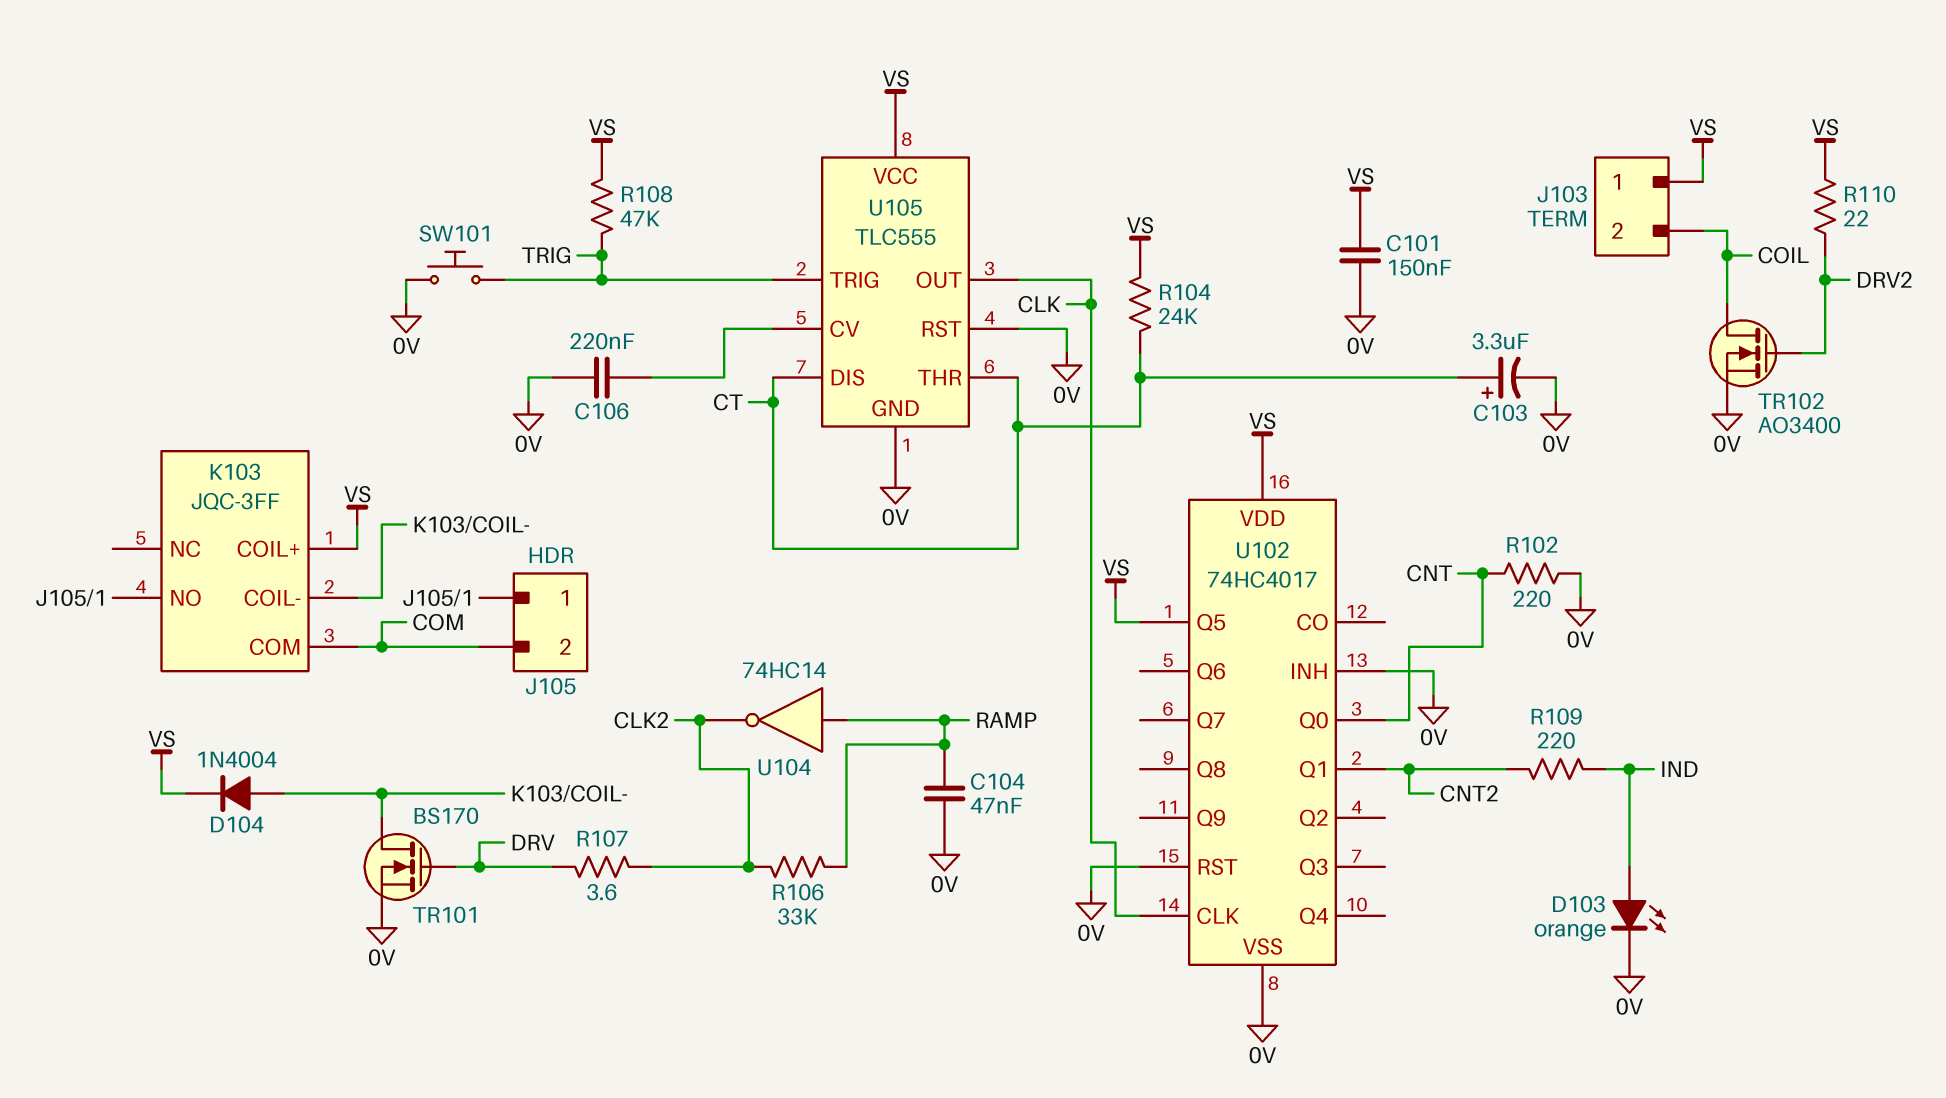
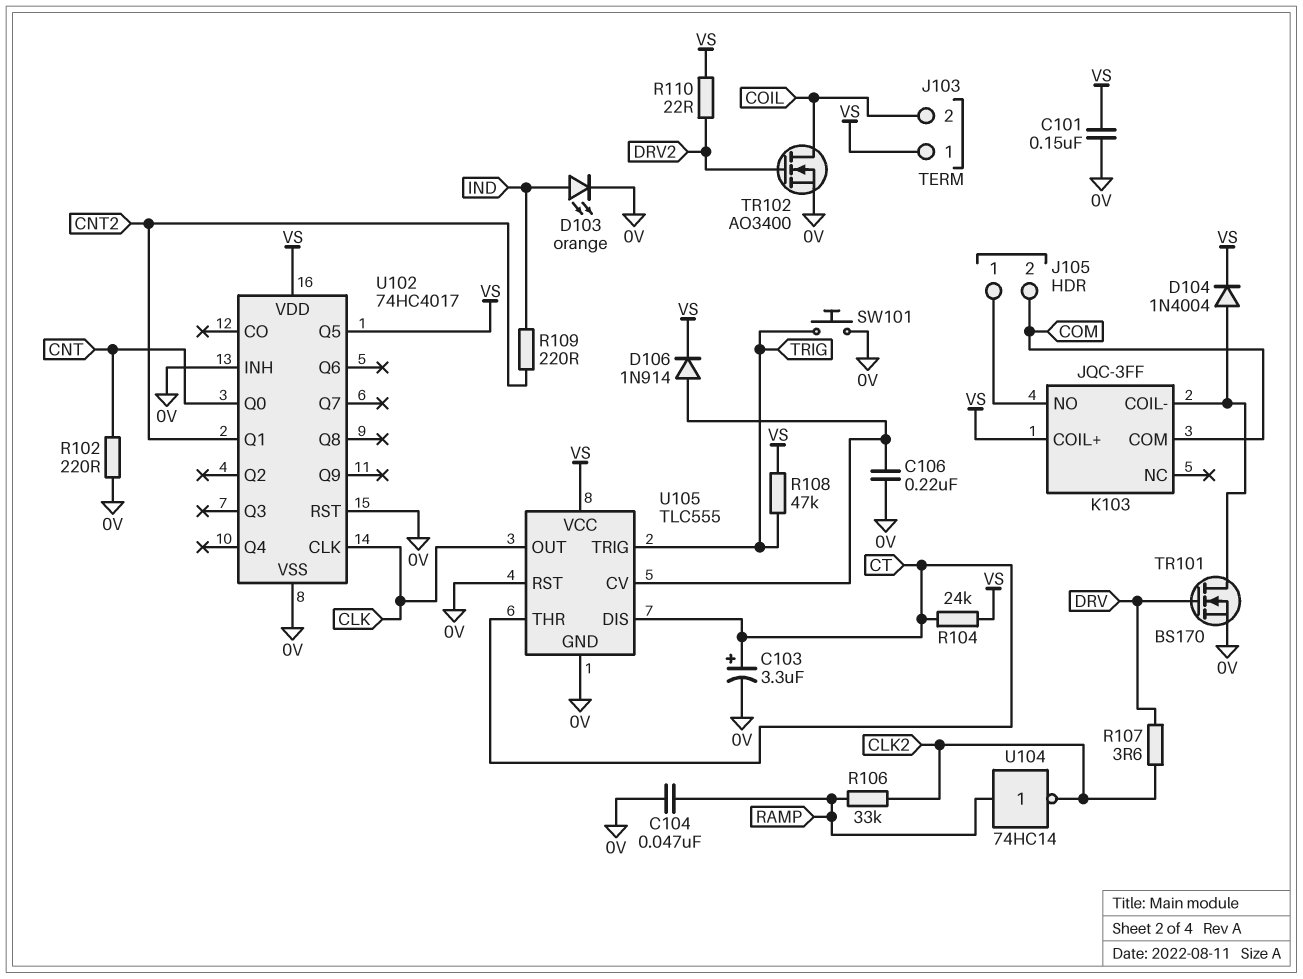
D106: none -> diode 1N914 (A U105/CV, K VS)

